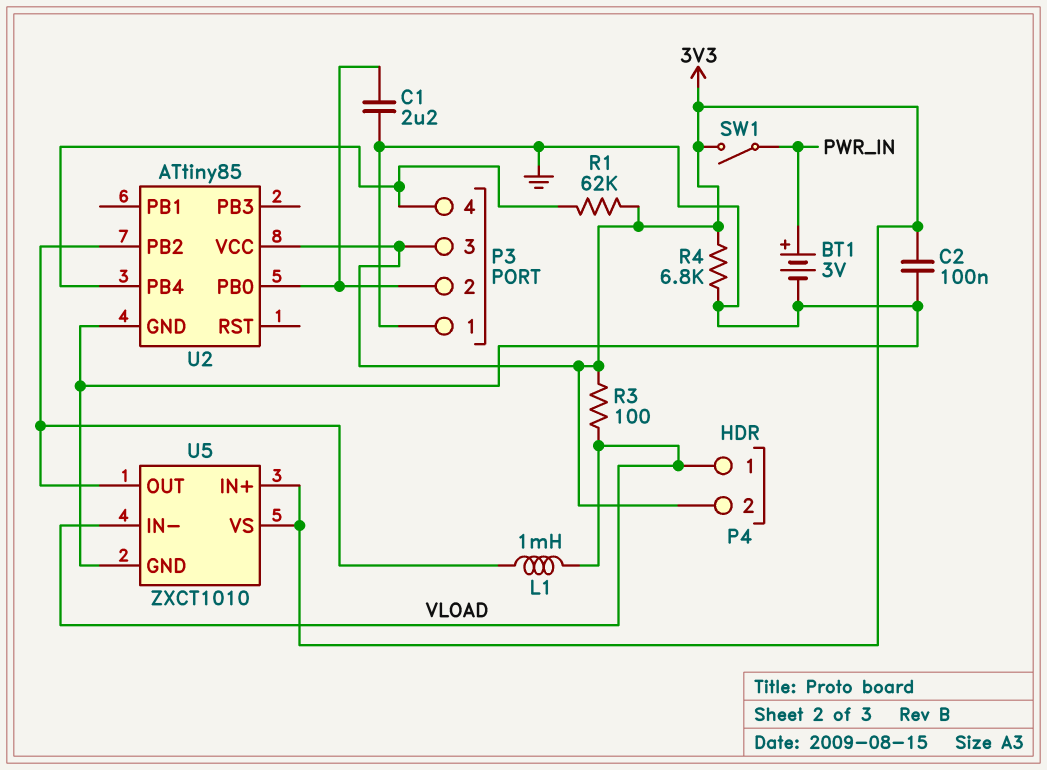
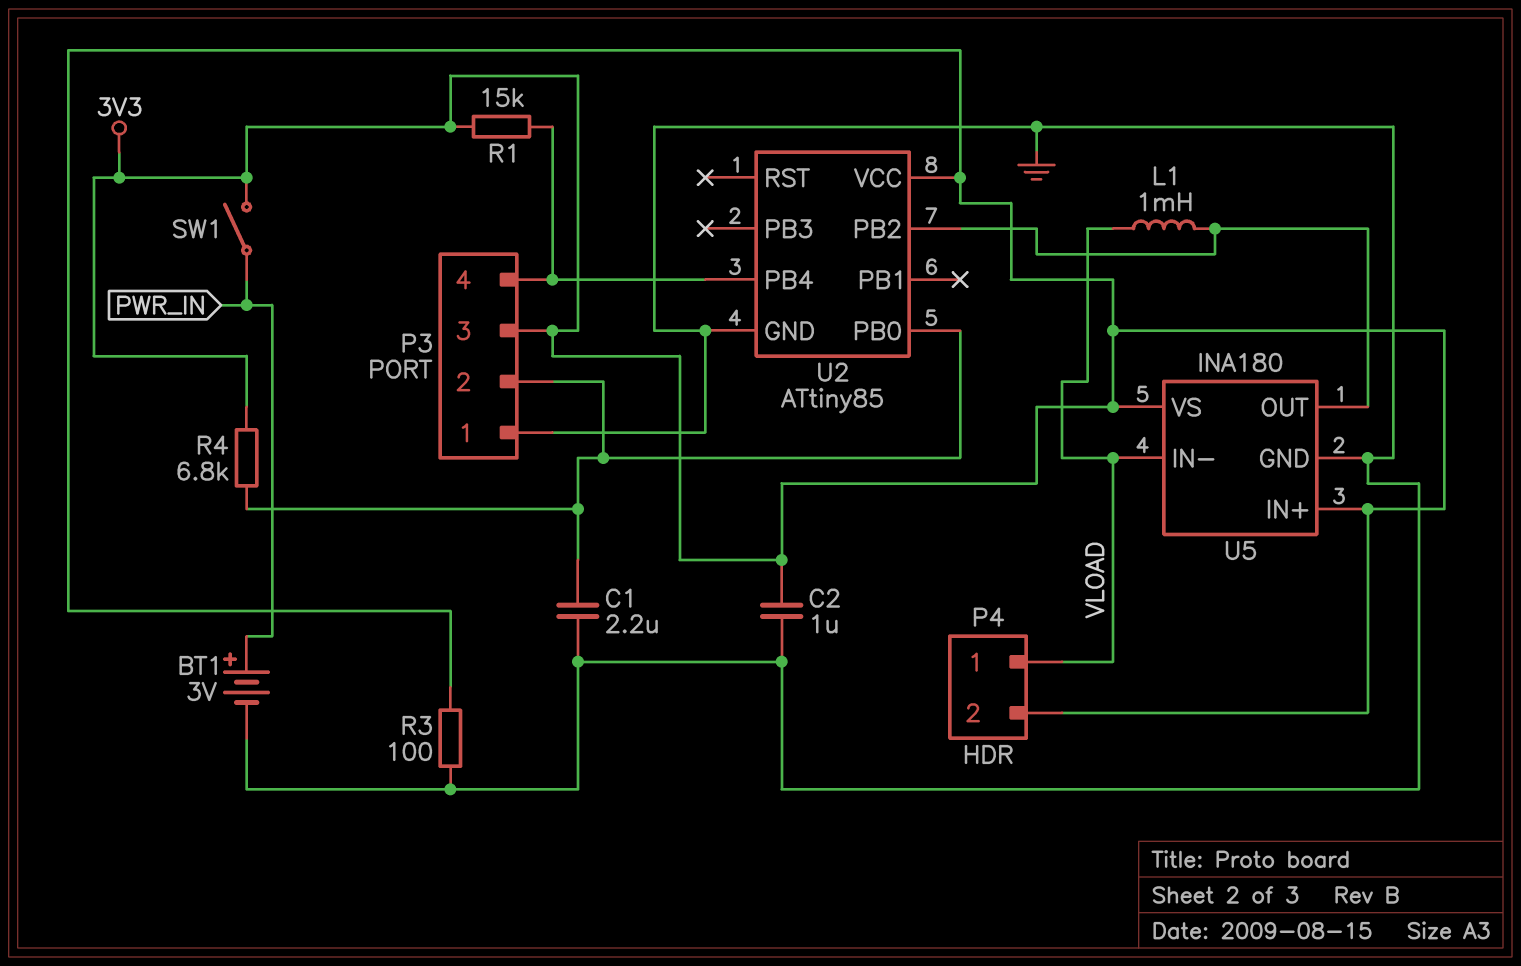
C2: 100nF (3V3, GND) -> 1uF (3V3, GND)
R1: 62k (3V3, P3/4) -> 15k (3V3, P3/4)
R3: 100 (3V3, VLOAD) -> 100 (3V3, GND)
R4: 6.8k (3V3, GND) -> 6.8k (3V3, P3/2)
U5: ZXCT1010 -> INA180

